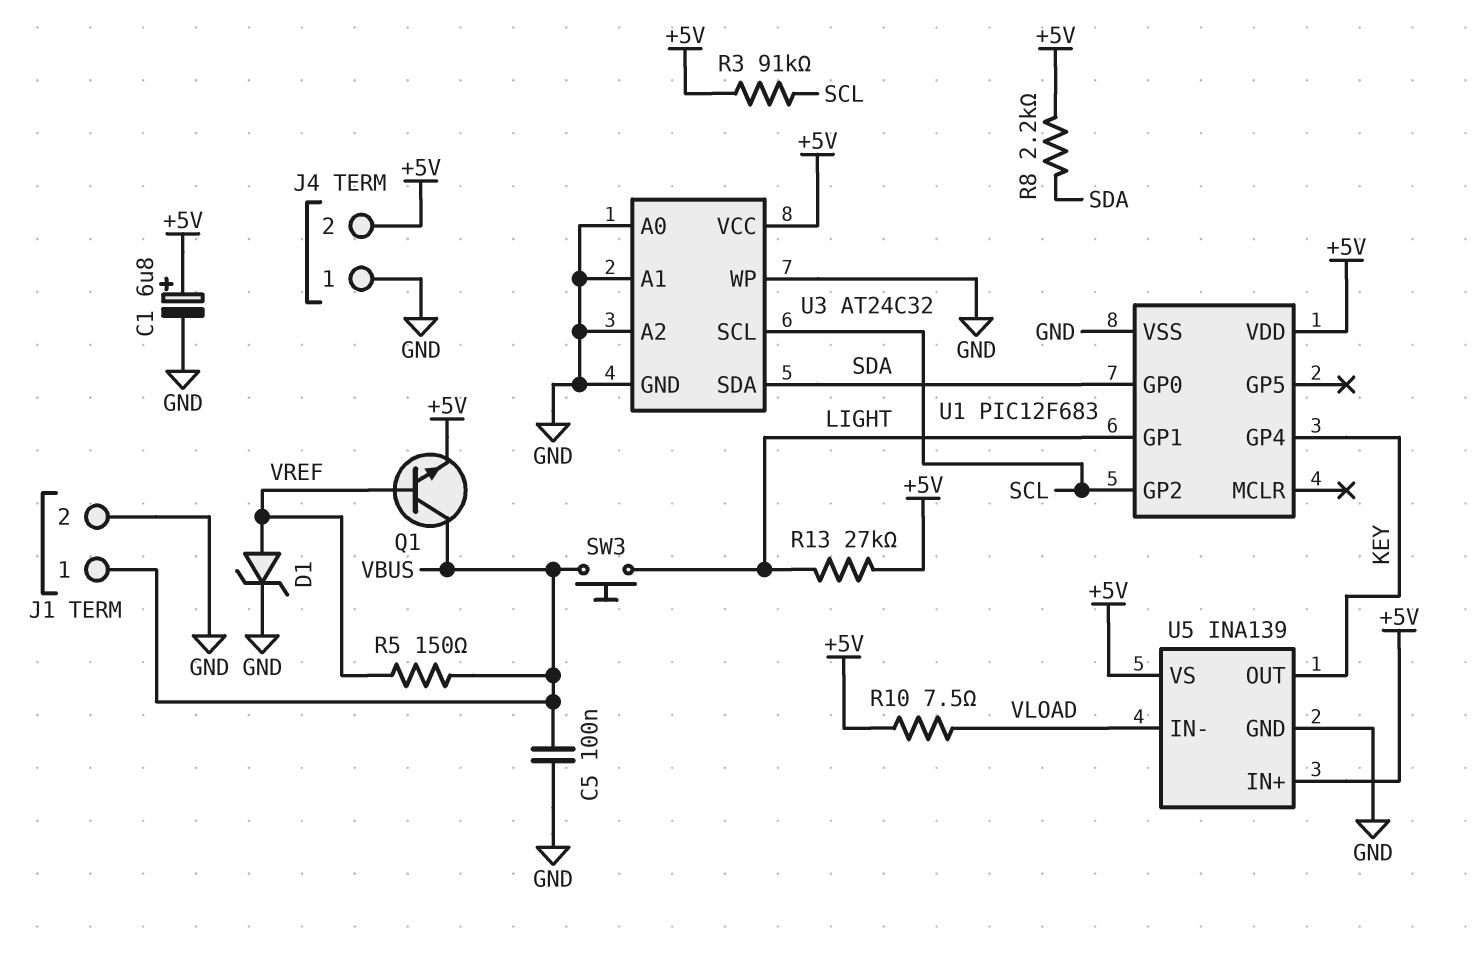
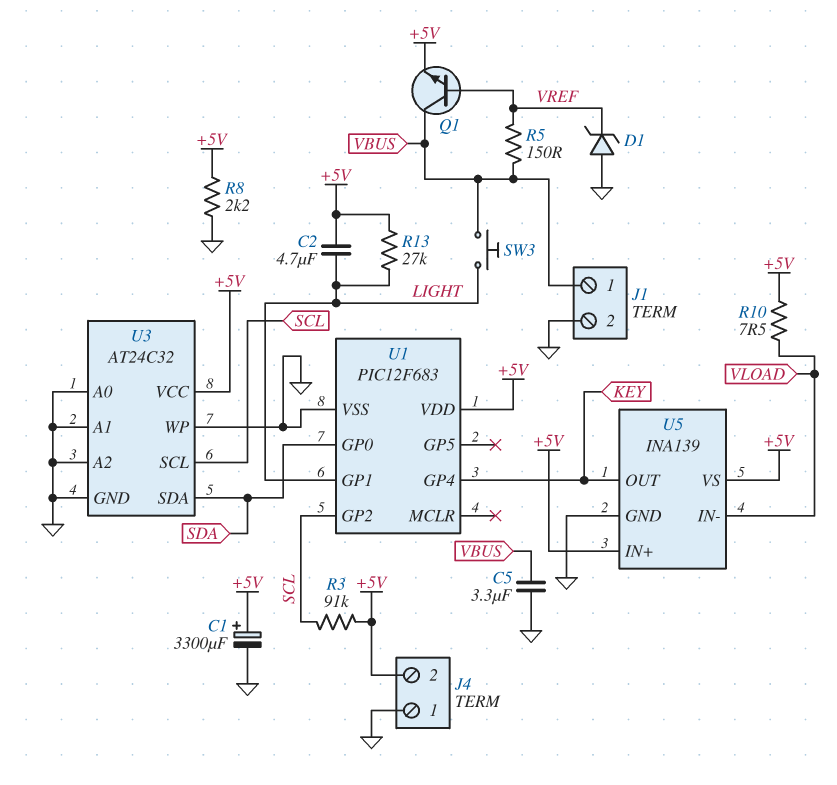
C1: 6.8uF (plus +5V, minus GND) -> 3300uF (plus +5V, minus GND)
C2: none -> 4.7uF (+5V, LIGHT)
C5: 100nF (GND, VBUS) -> 3.3uF (GND, VBUS)
D1: zener (A VREF, K GND) -> zener (A GND, K VREF)
R8: 2.2k (+5V, SDA) -> 2.2k (+5V, GND)

